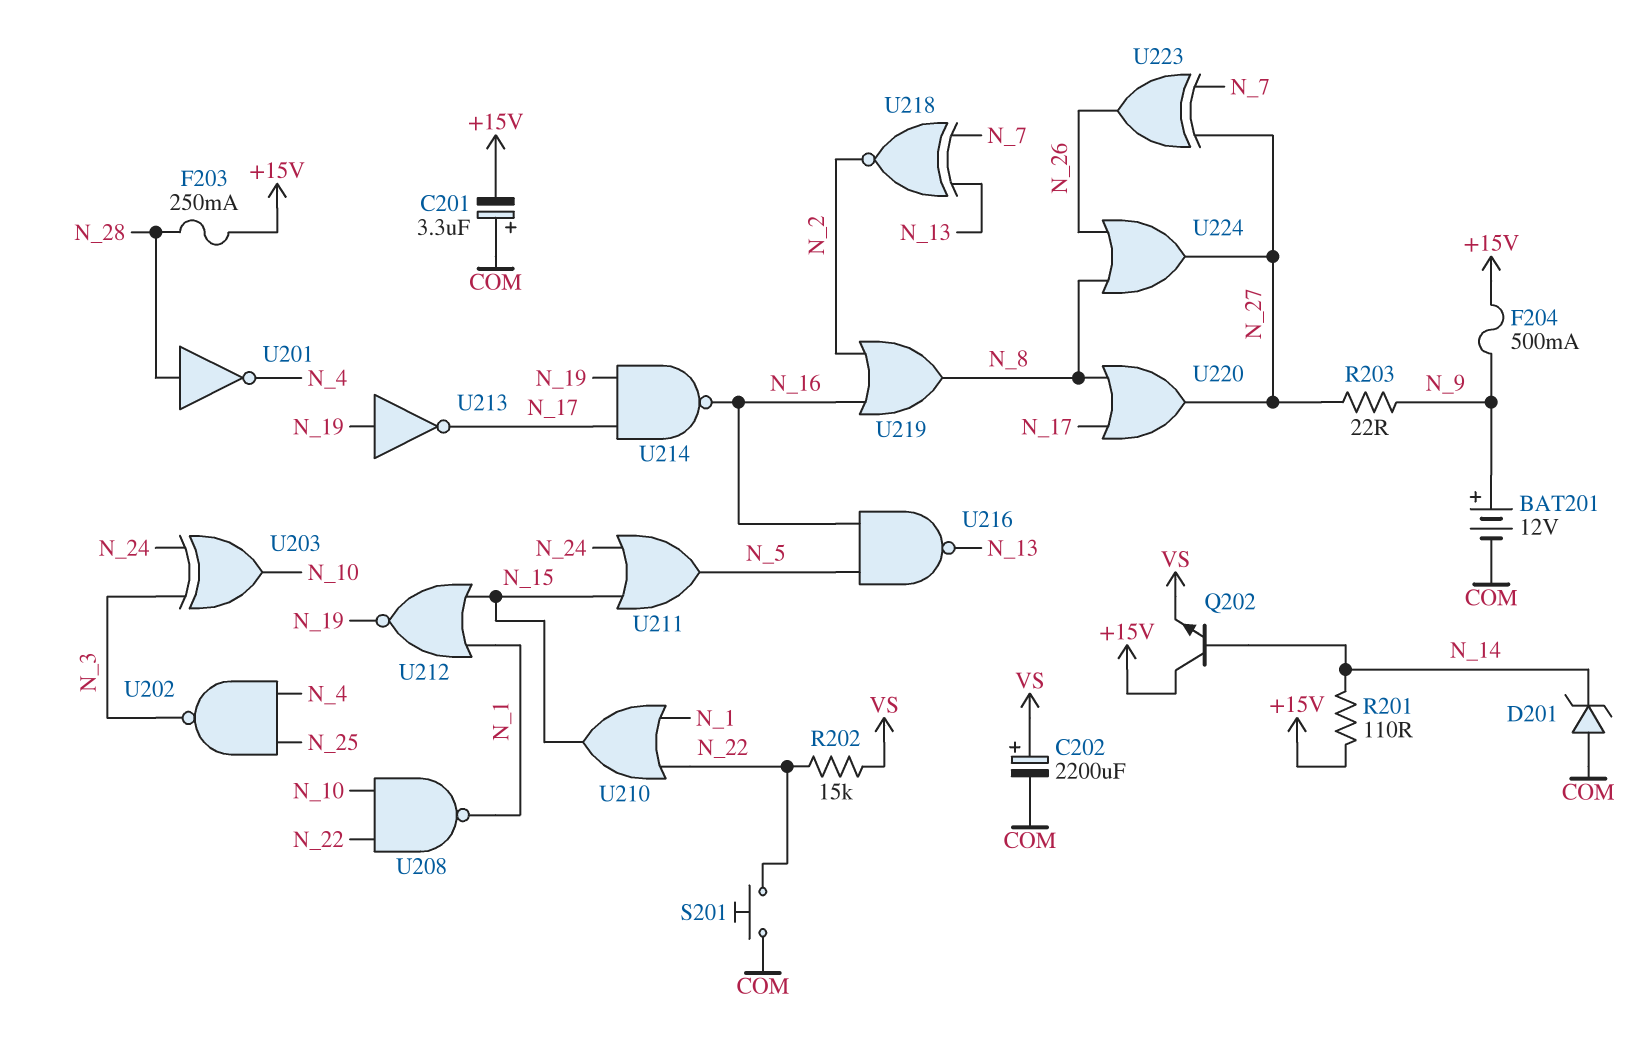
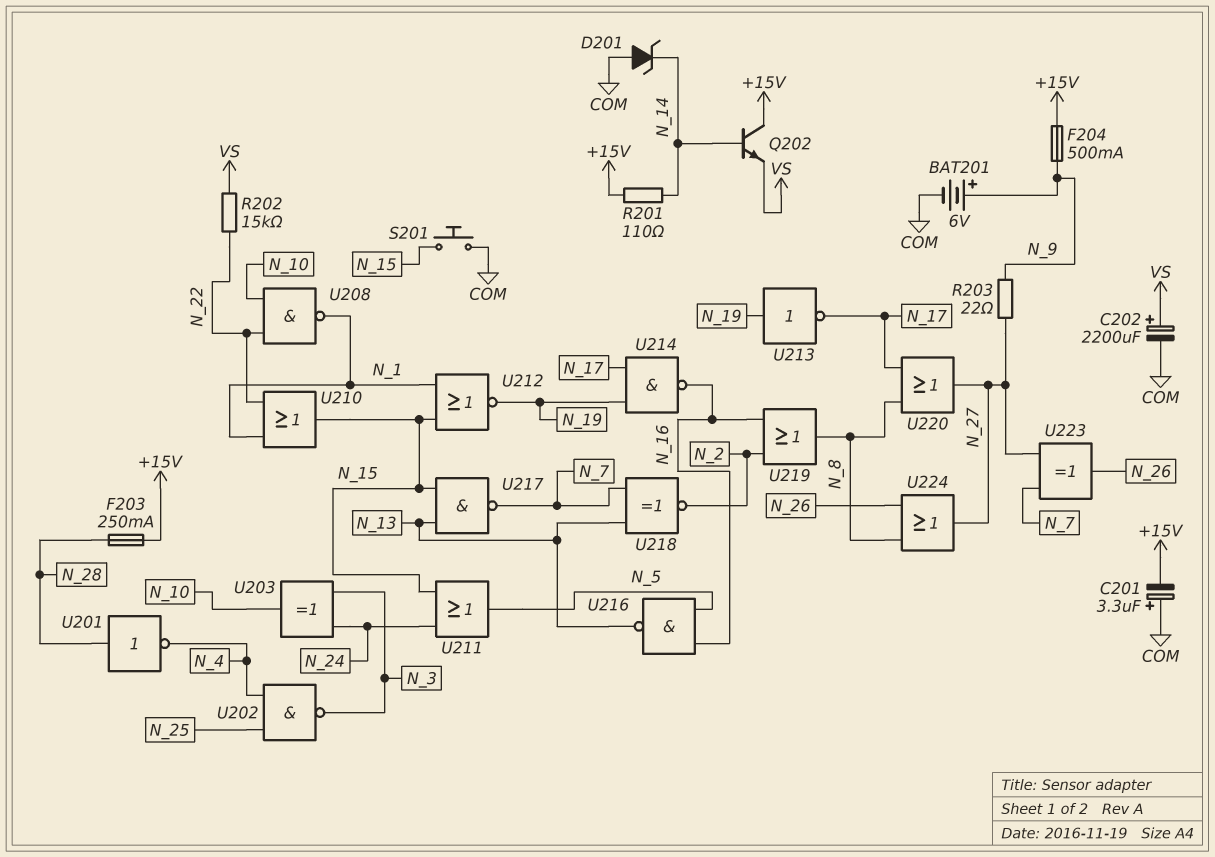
BAT201: 12V (plus N_9, minus COM) -> 6V (plus N_9, minus COM)
S201: button (COM, N_22) -> button (COM, N_15)
U217: none -> NAND (in N_13, in N_15, out N_7)

